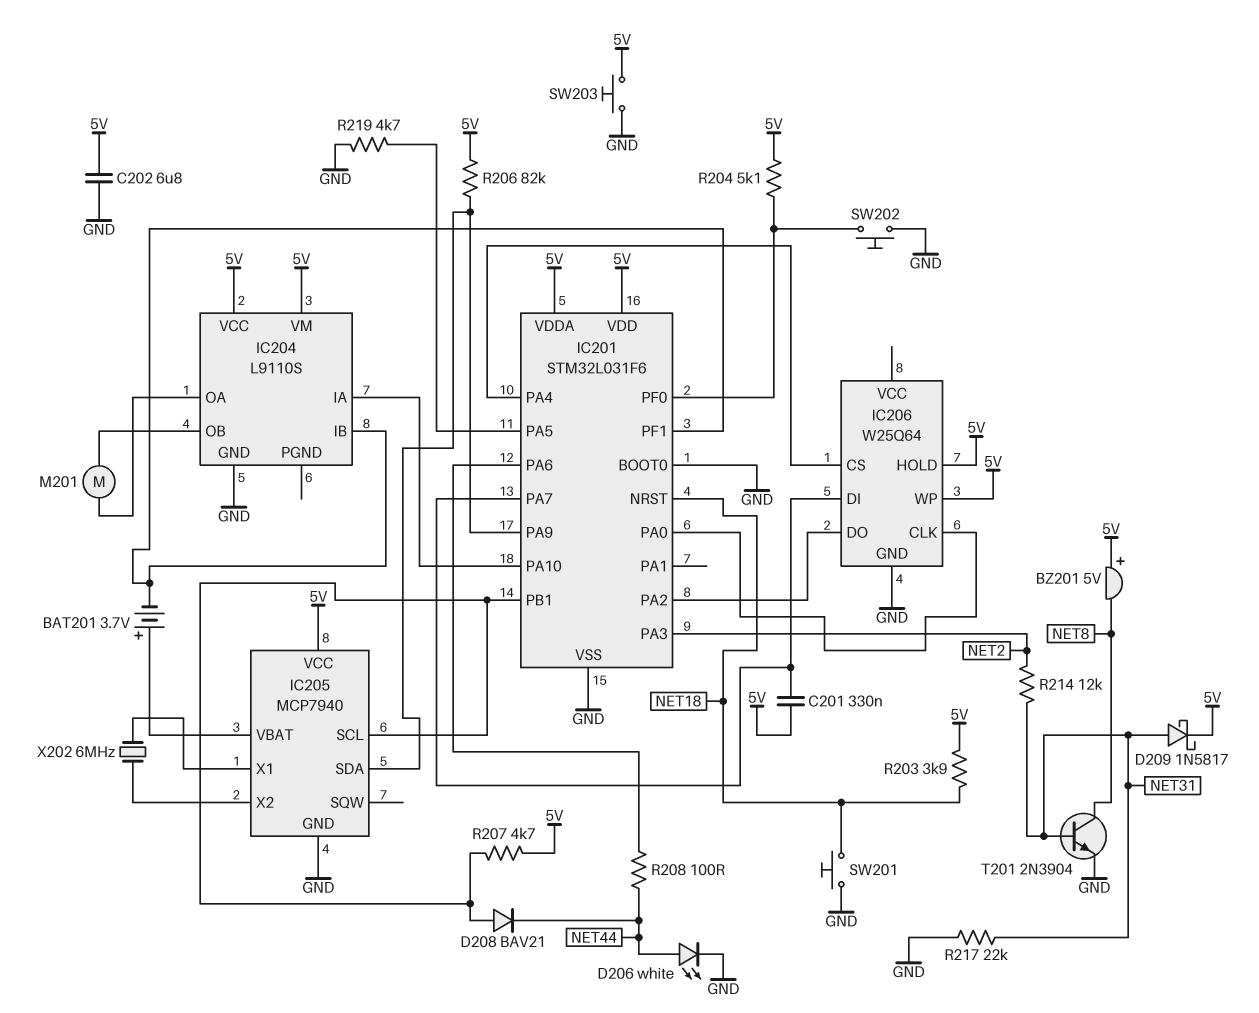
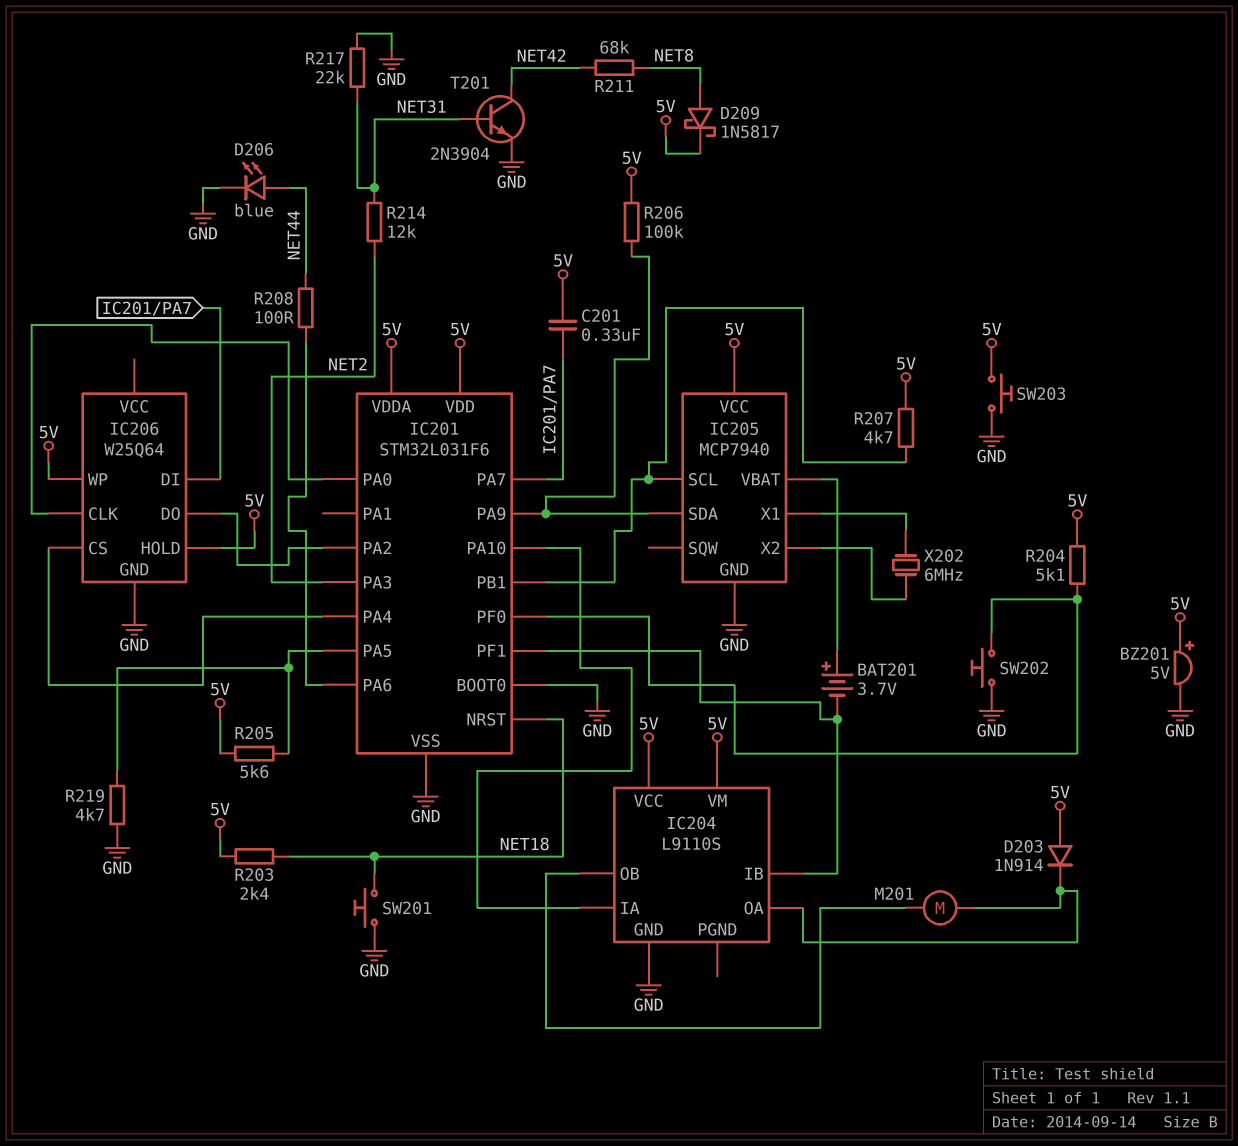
BZ201: buzzer 5V (plus 5V, minus NET8) -> buzzer 5V (plus 5V, minus GND)
C202: 6.8uF (5V, GND) -> none
D203: none -> diode 1N914 (A 5V, K IC204/OA)
D206: LED white (A NET44, K GND) -> LED blue (A NET44, K GND)
D208: diode BAV21 (A IC201/PB1, K NET44) -> none
D209: schottky 1N5817 (A NET31, K 5V) -> schottky 1N5817 (A NET8, K 5V)
R203: 3.9k (5V, NET18) -> 2.4k (5V, NET18)
R205: none -> 5.6k (5V, IC201/PA5)
R206: 82k (5V, IC201/PA9) -> 100k (5V, IC201/PA9)
R211: none -> 68k (NET8, NET42)
T201: NPN 2N3904 (B NET31, C NET8, E GND) -> NPN 2N3904 (B NET31, C NET42, E GND)

